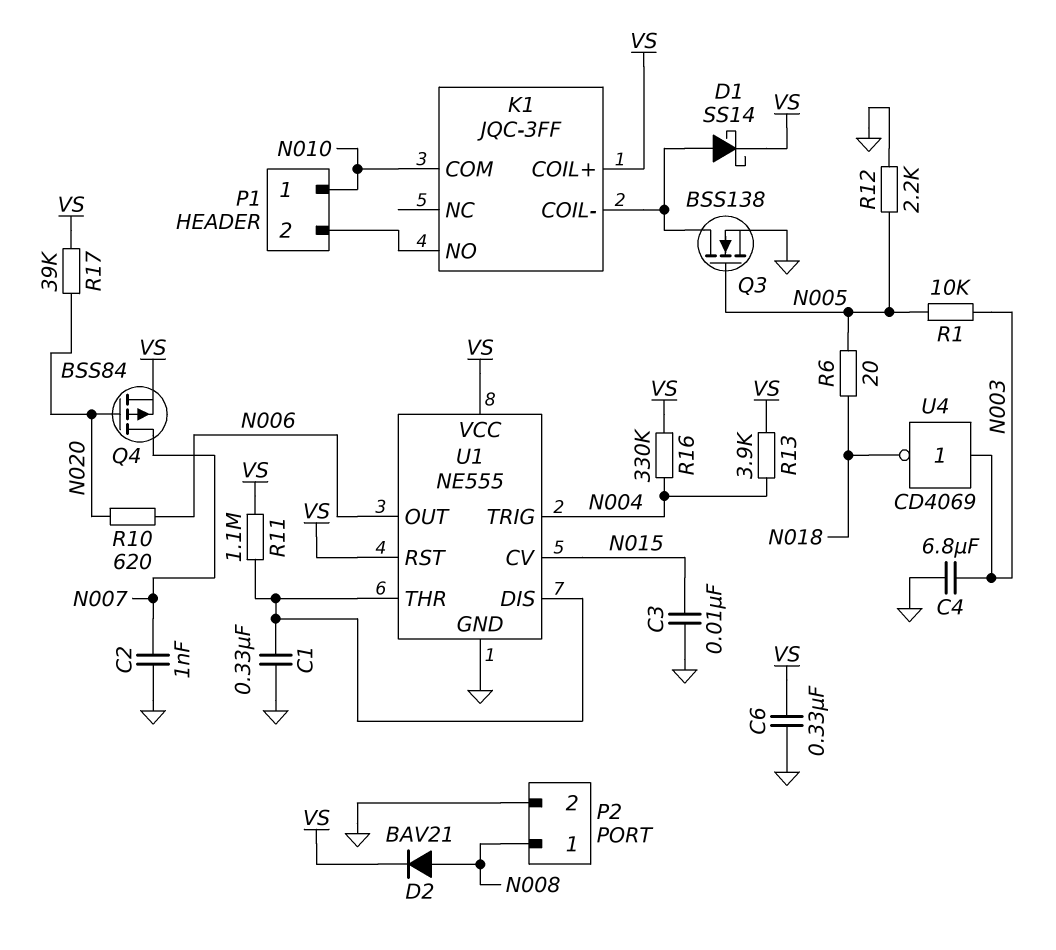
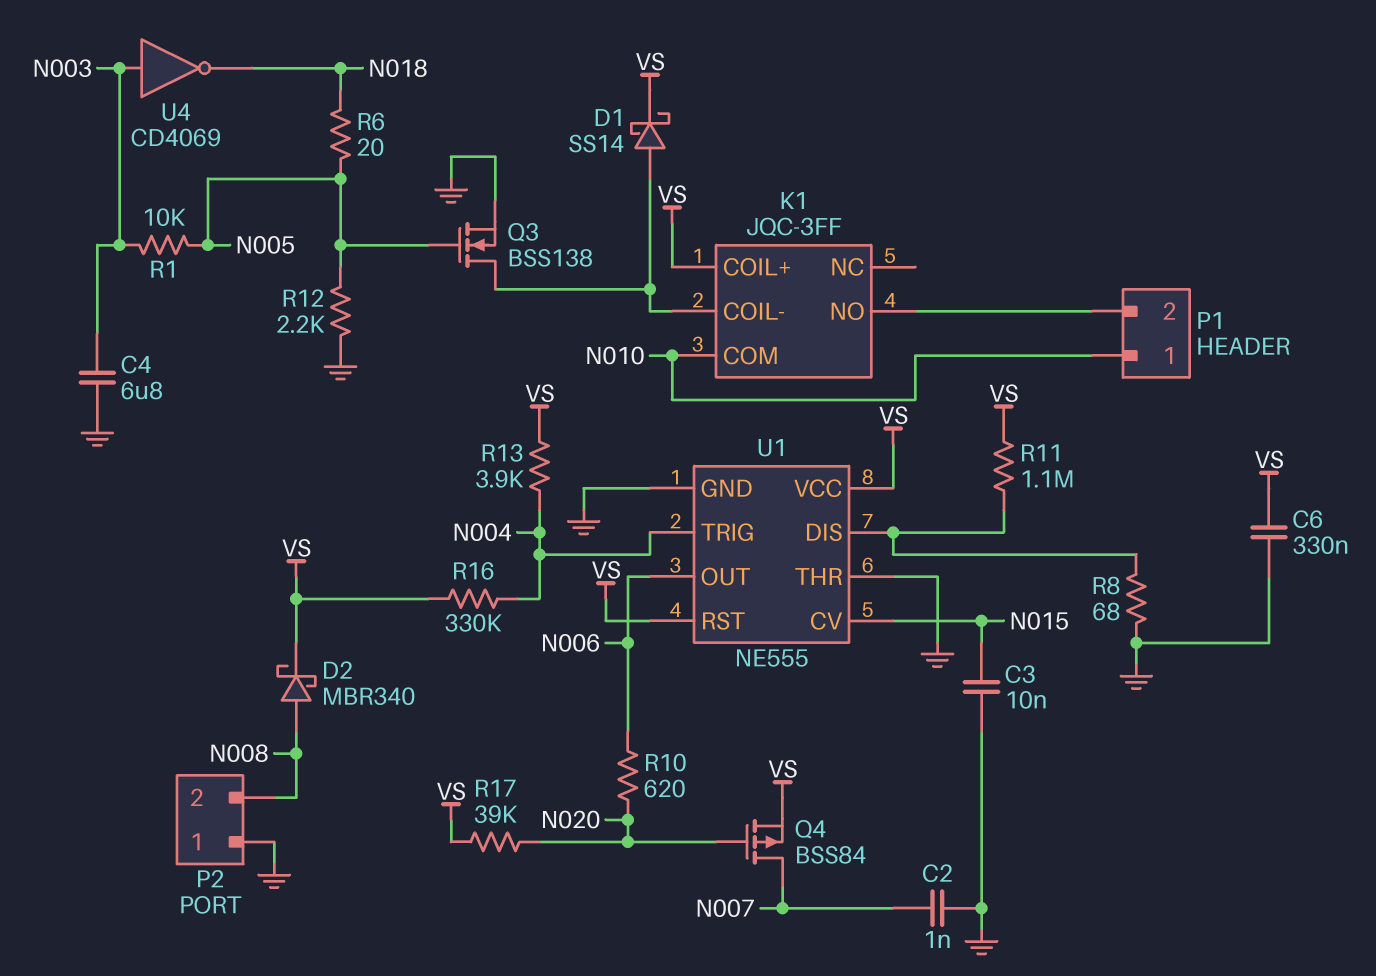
C1: 330nF (GND, U1/DIS) -> none
D2: diode BAV21 (A N008, K VS) -> schottky MBR340 (A N008, K VS)
P2 pin 1: N008 -> GND
P2 pin 2: GND -> N008
R8: none -> 68 (GND, U1/DIS)
U1 pin THR: U1/DIS -> GND

